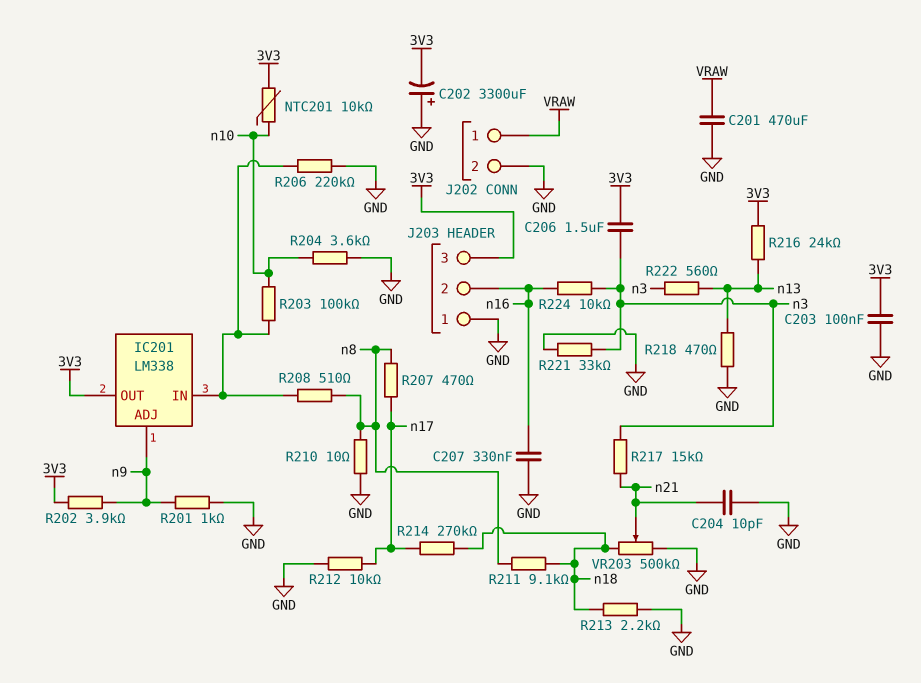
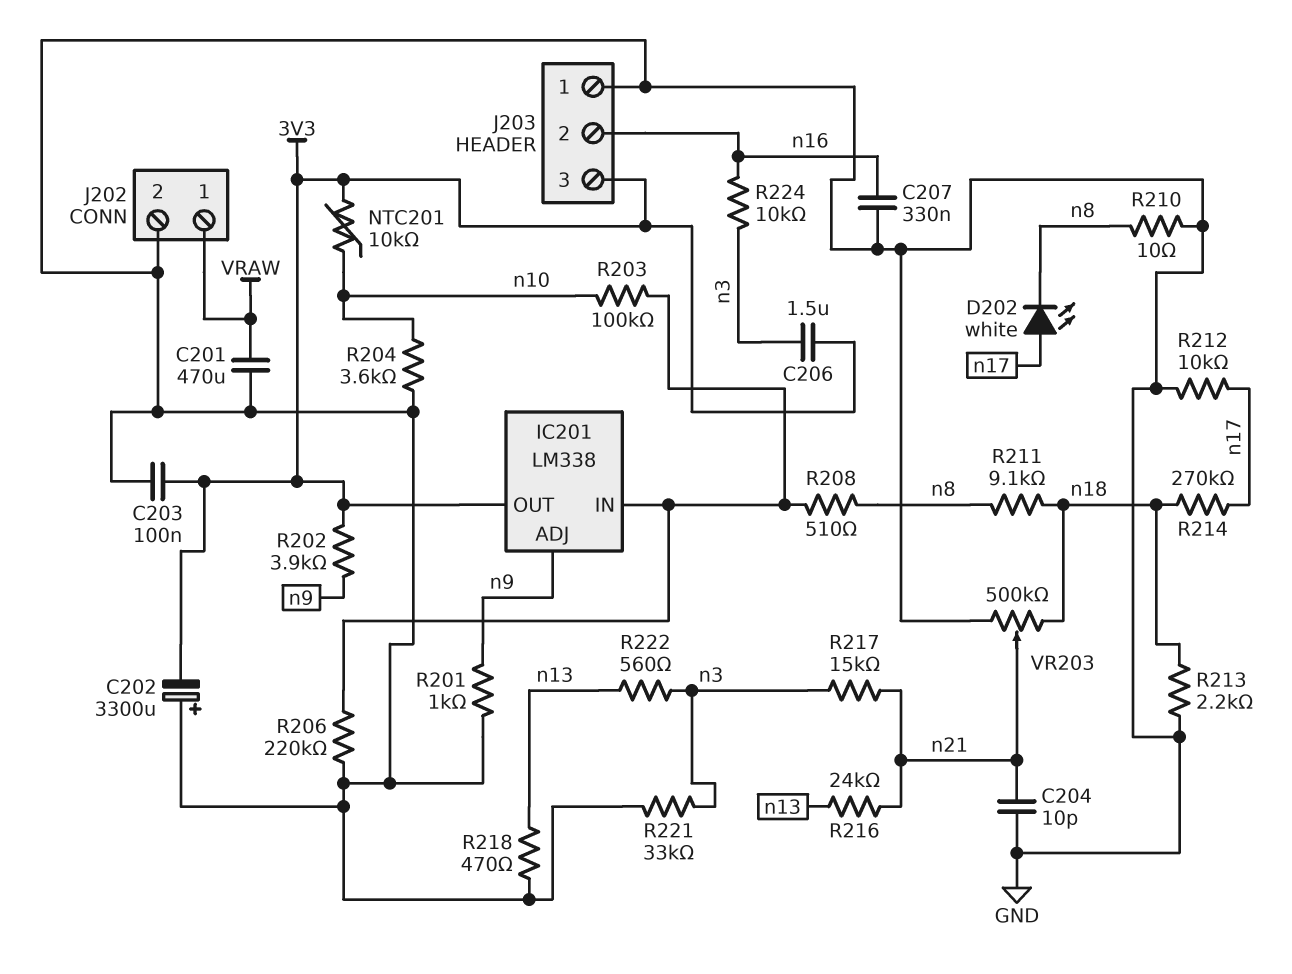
D202: none -> LED white (A n17, K n8)
R207: 470 (n8, n17) -> none
R216: 24k (3V3, n13) -> 24k (n13, n21)

